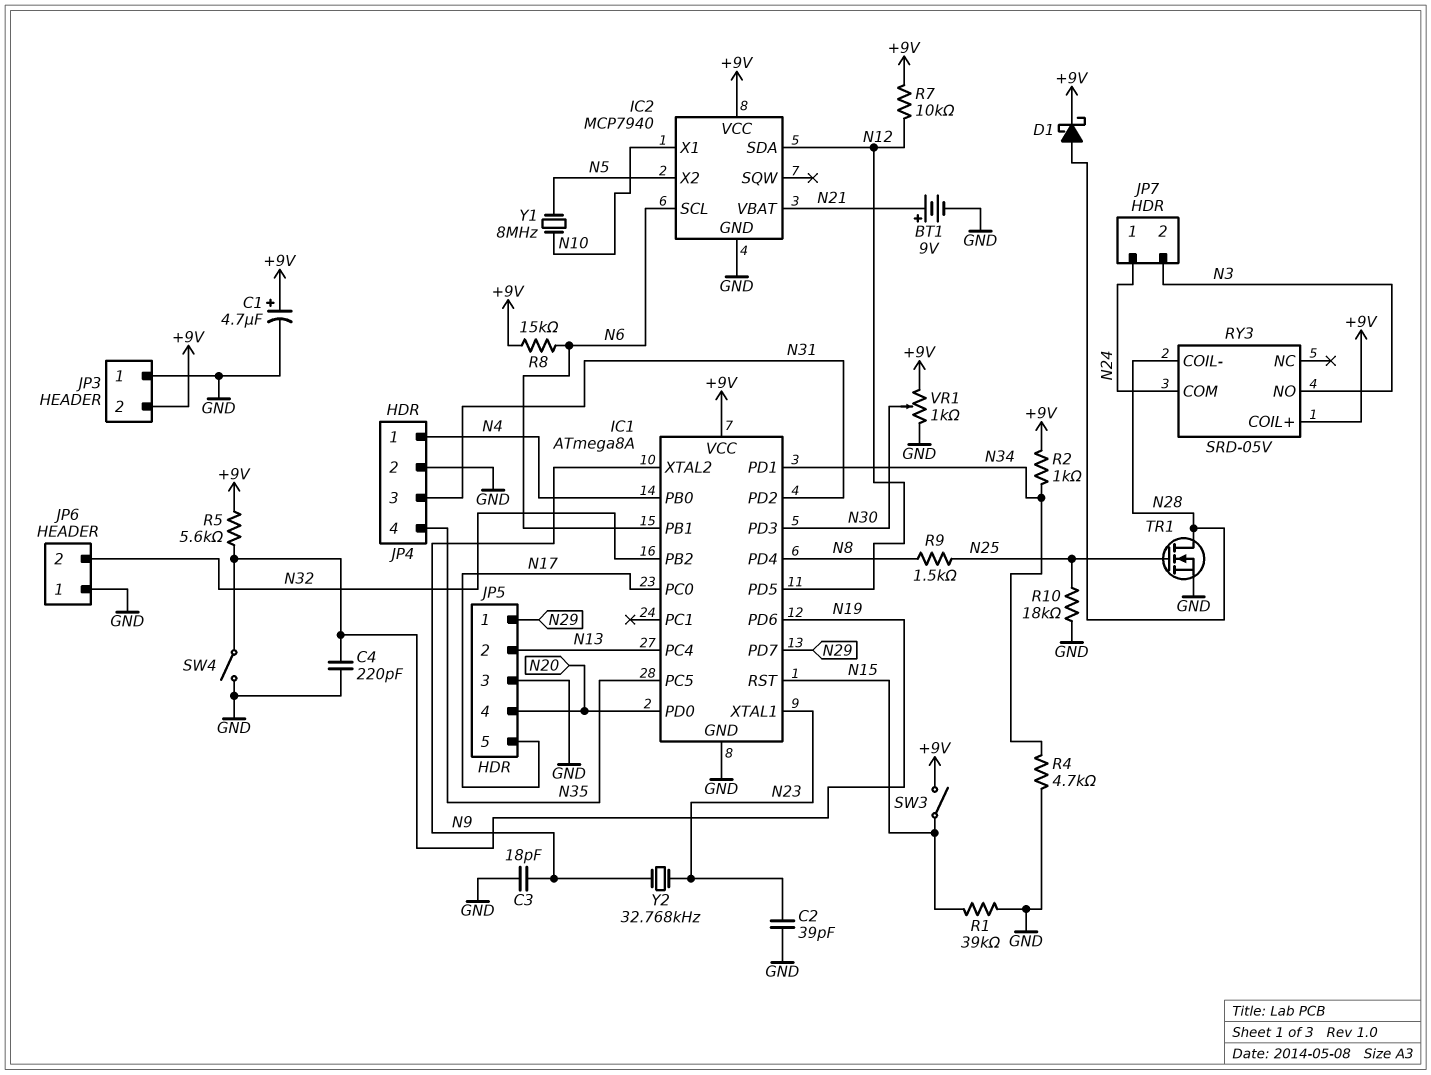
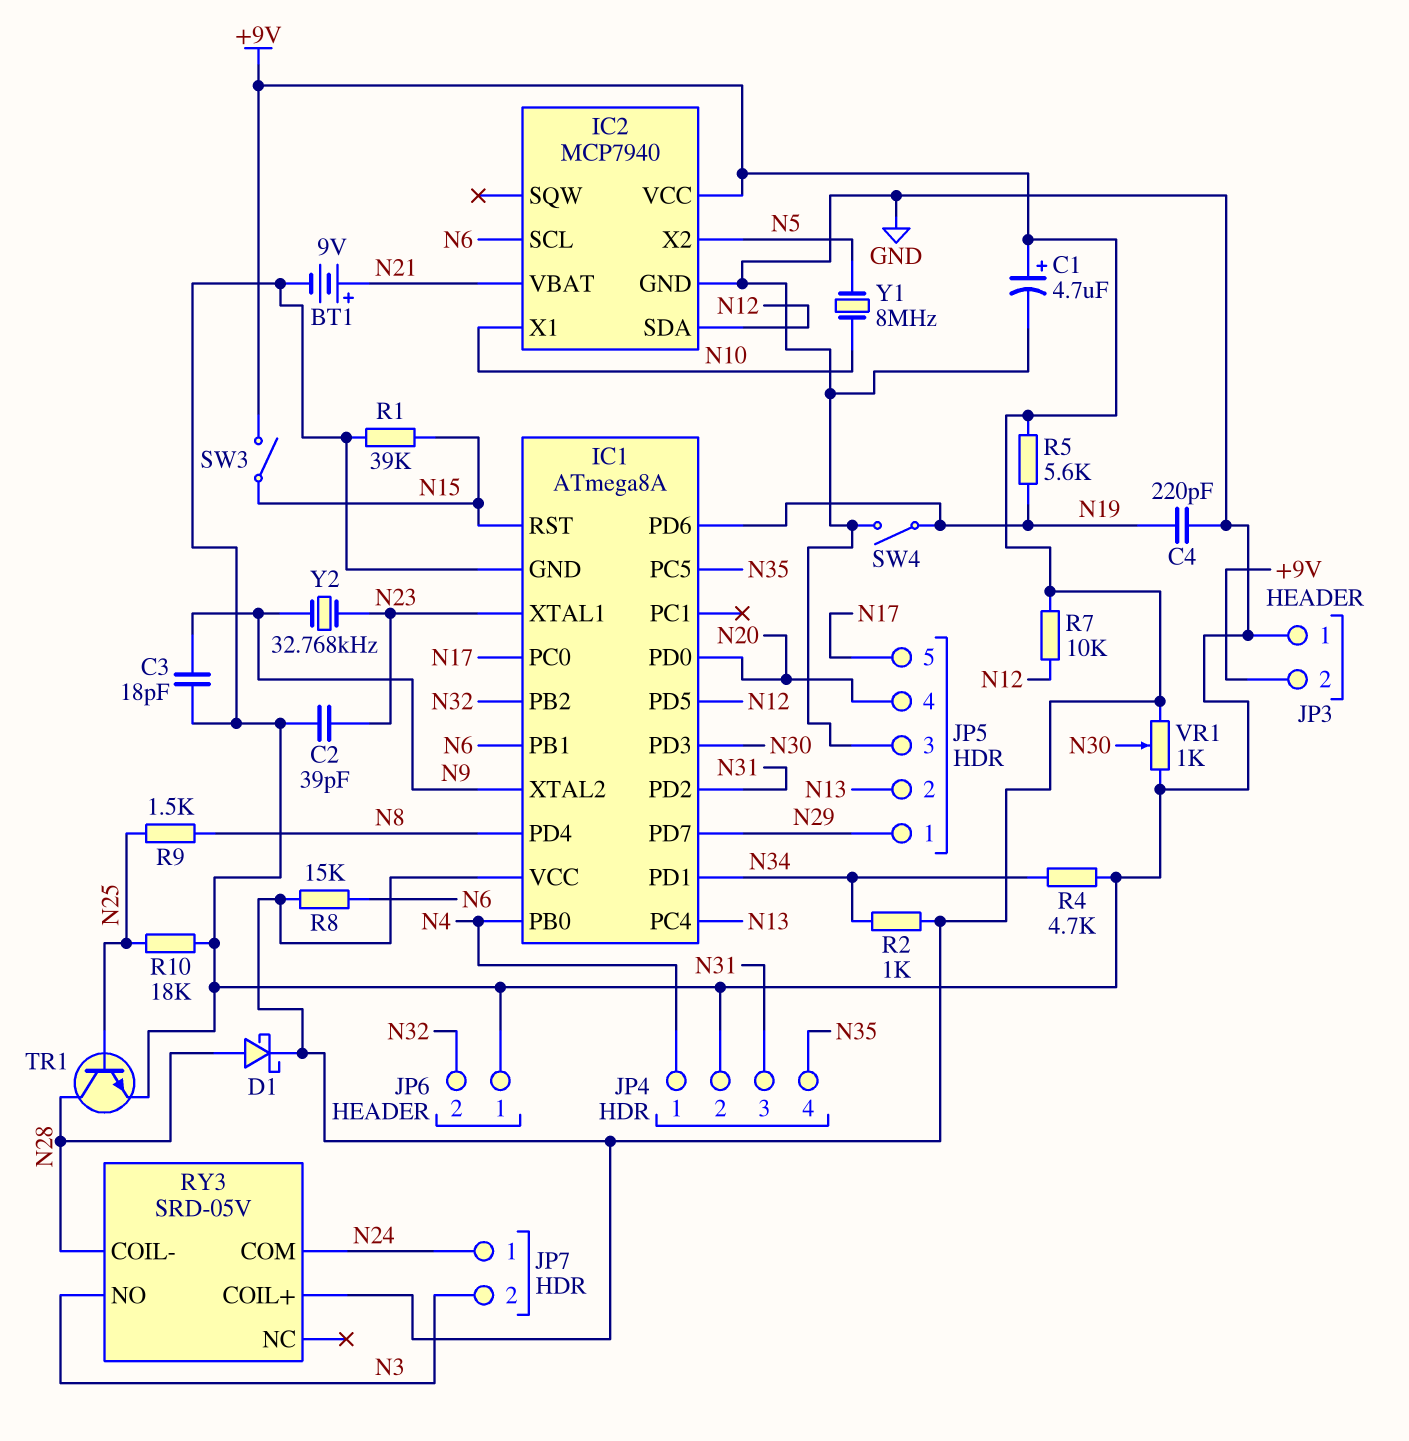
TR1: NMOS (G N25, D N28, S GND) -> NPN (B N25, C N28, E GND)

